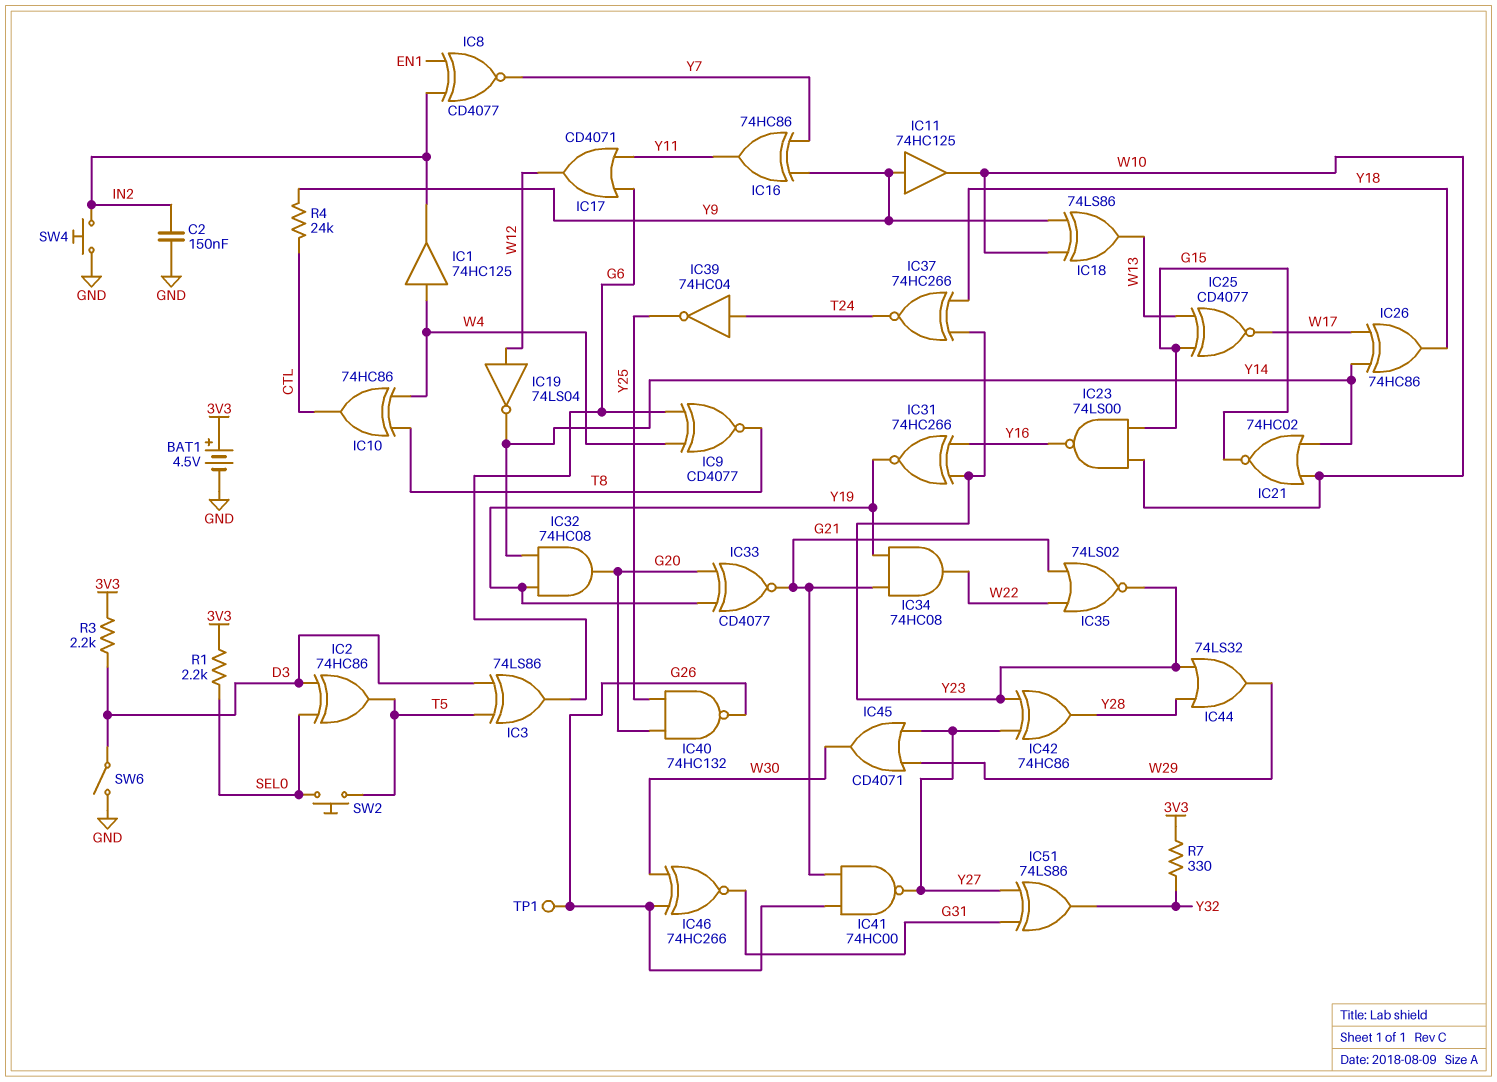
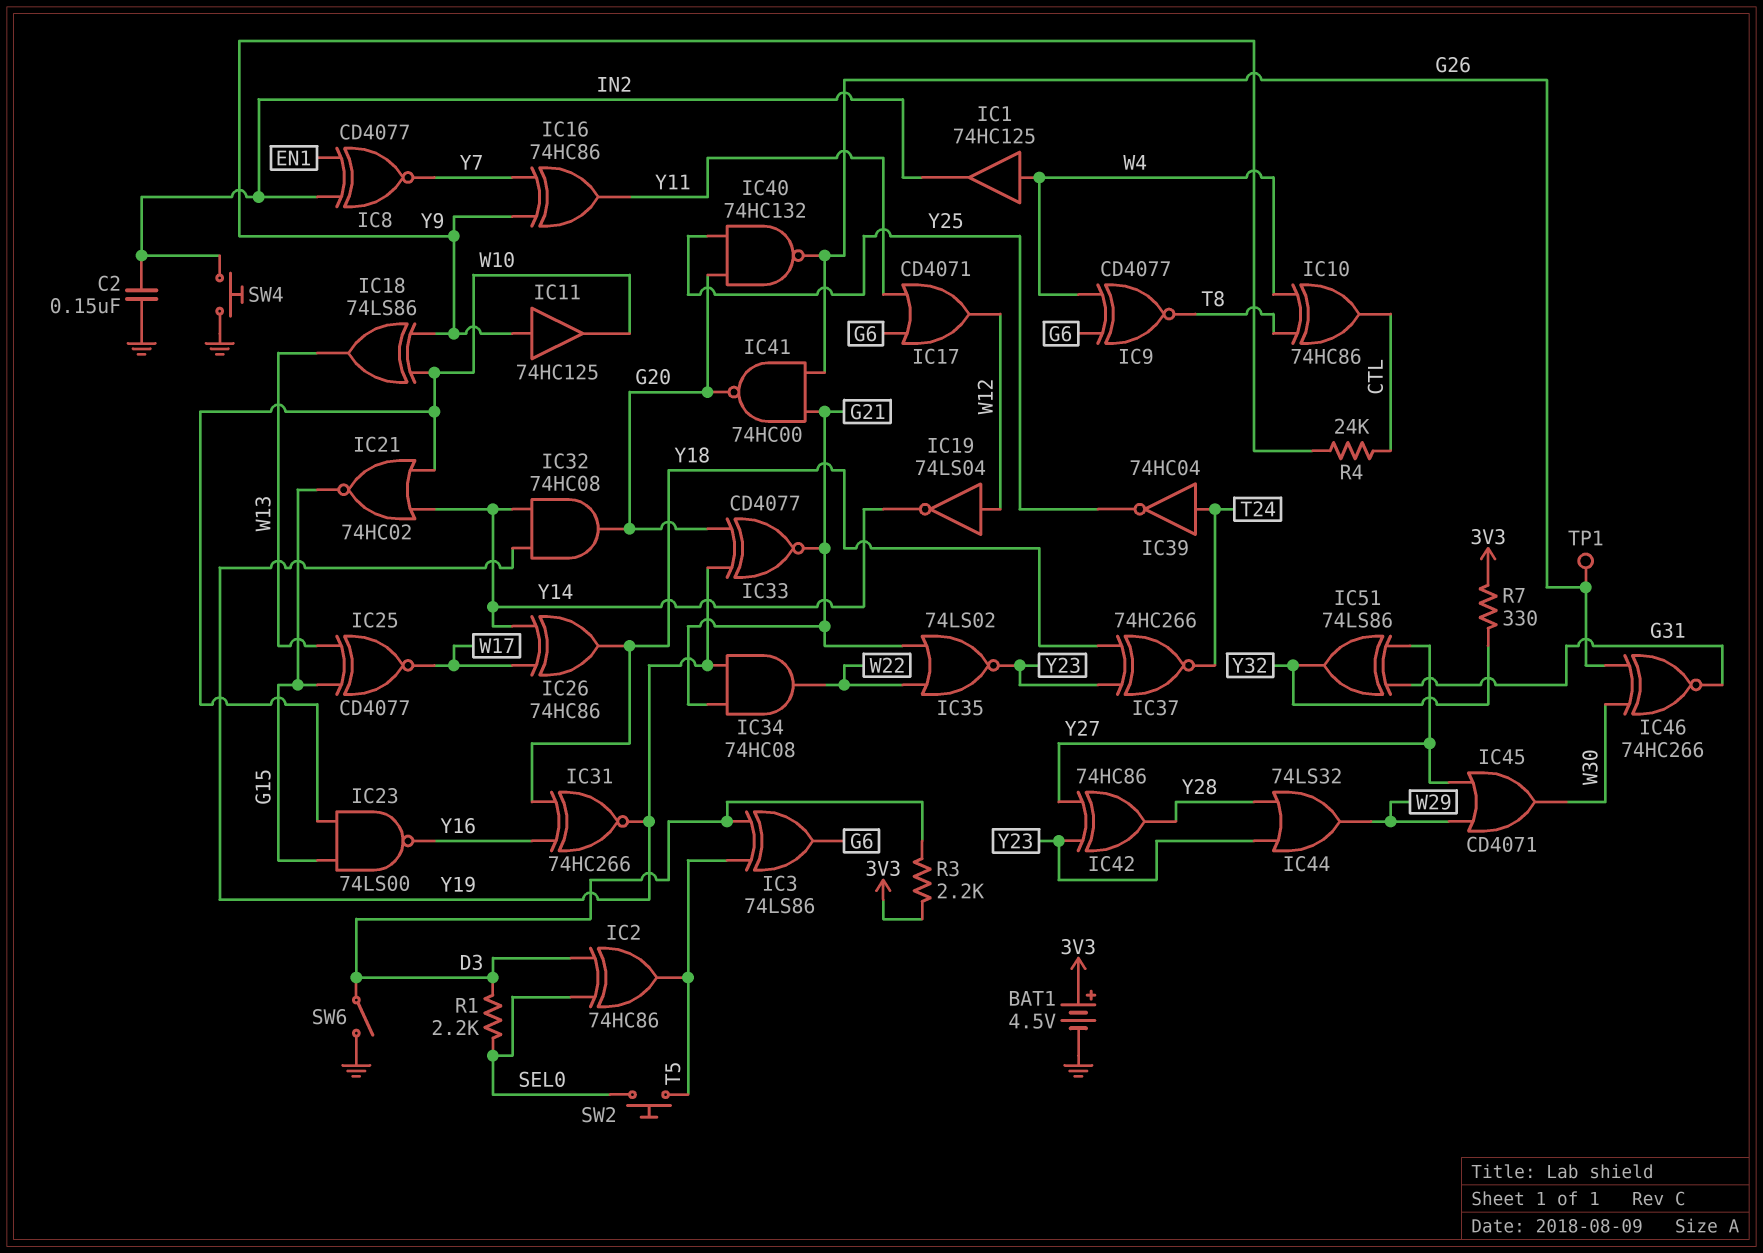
IC31: XNOR 74HC266 (in Y16, in Y23, out Y19) -> XNOR 74HC266 (in Y16, in Y18, out Y19)
IC41: NAND 74HC00 (in G21, in G26, out Y27) -> NAND 74HC00 (in G21, in G26, out G20)
R1: 2.2k (3V3, SEL0) -> 2.2k (D3, SEL0)

